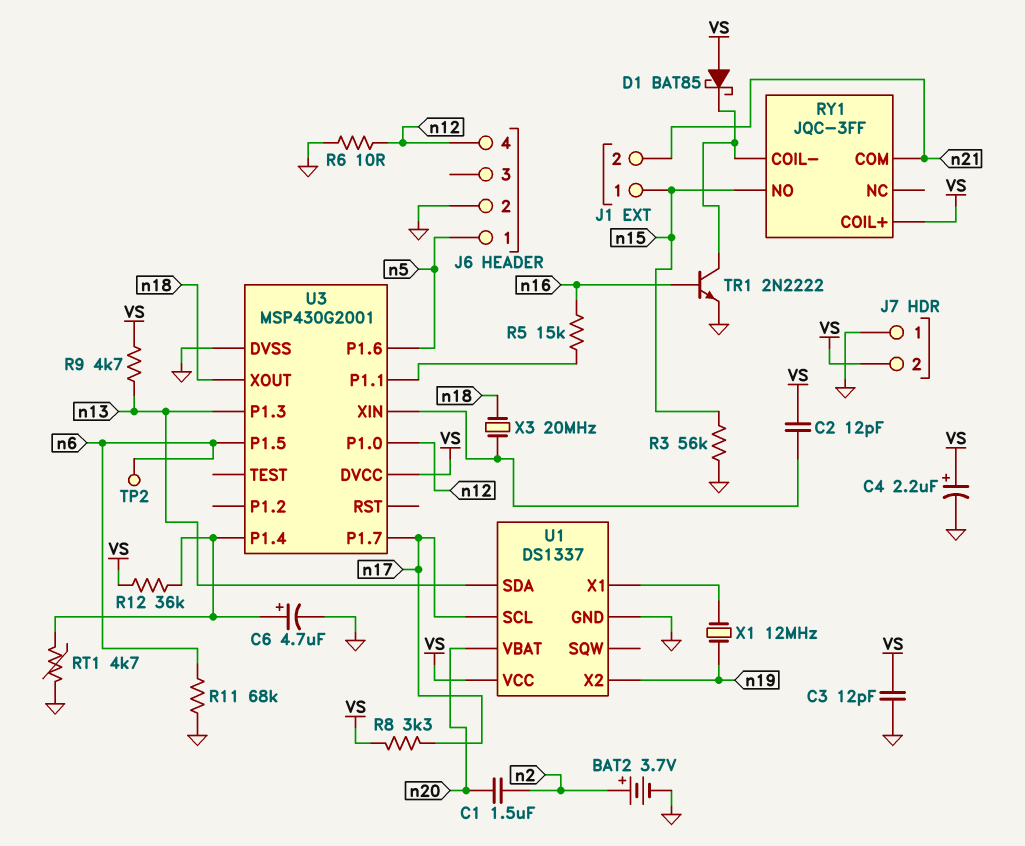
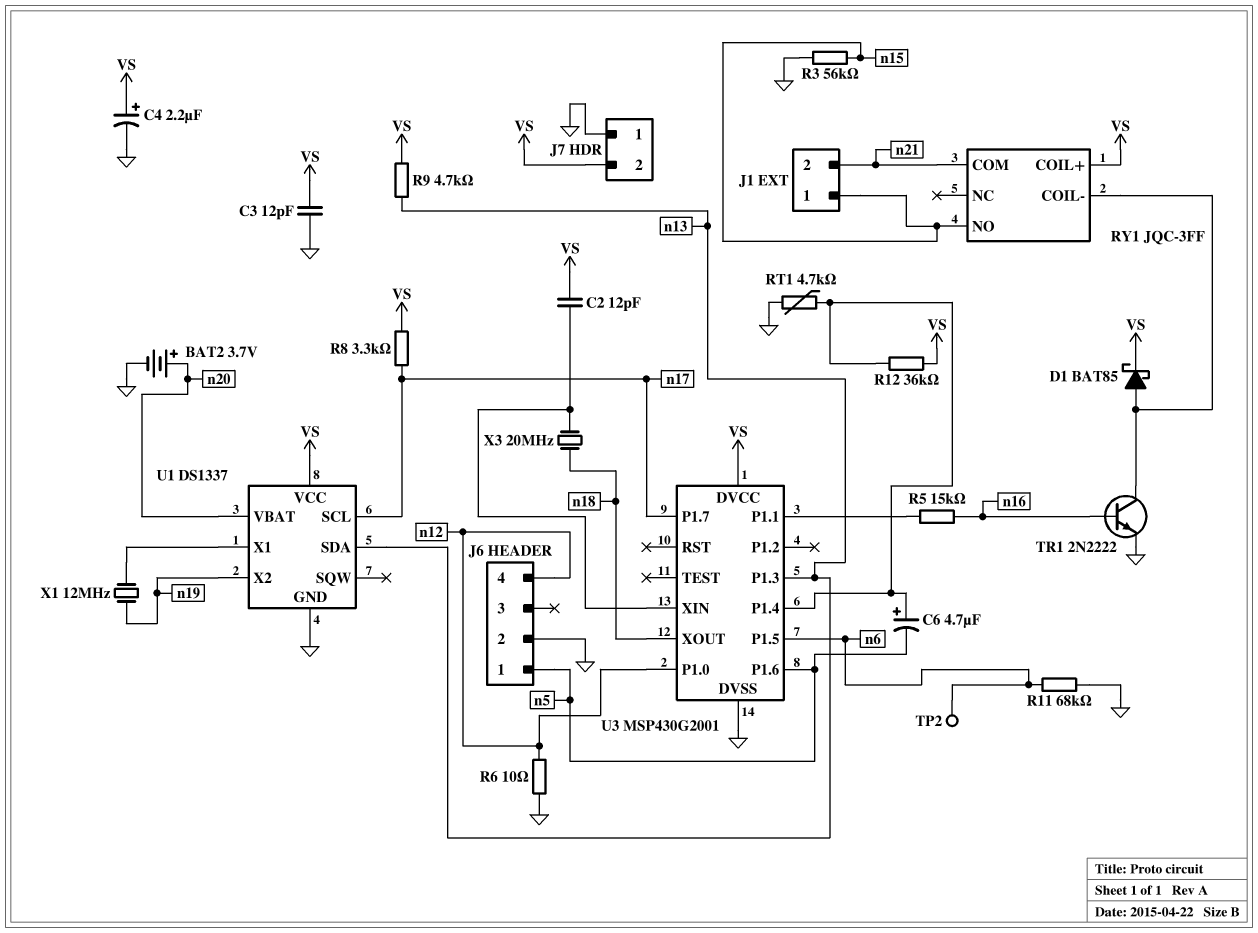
BAT2: 3.7V (plus n2, minus GND) -> 3.7V (plus n20, minus GND)
C1: 1.5uF (n2, n20) -> none
C6: 4.7uF (plus U3/P1.4, minus GND) -> 4.7uF (plus U3/P1.4, minus n5)
D1: schottky BAT85 (A VS, K RY1/COIL-) -> schottky BAT85 (A RY1/COIL-, K VS)

